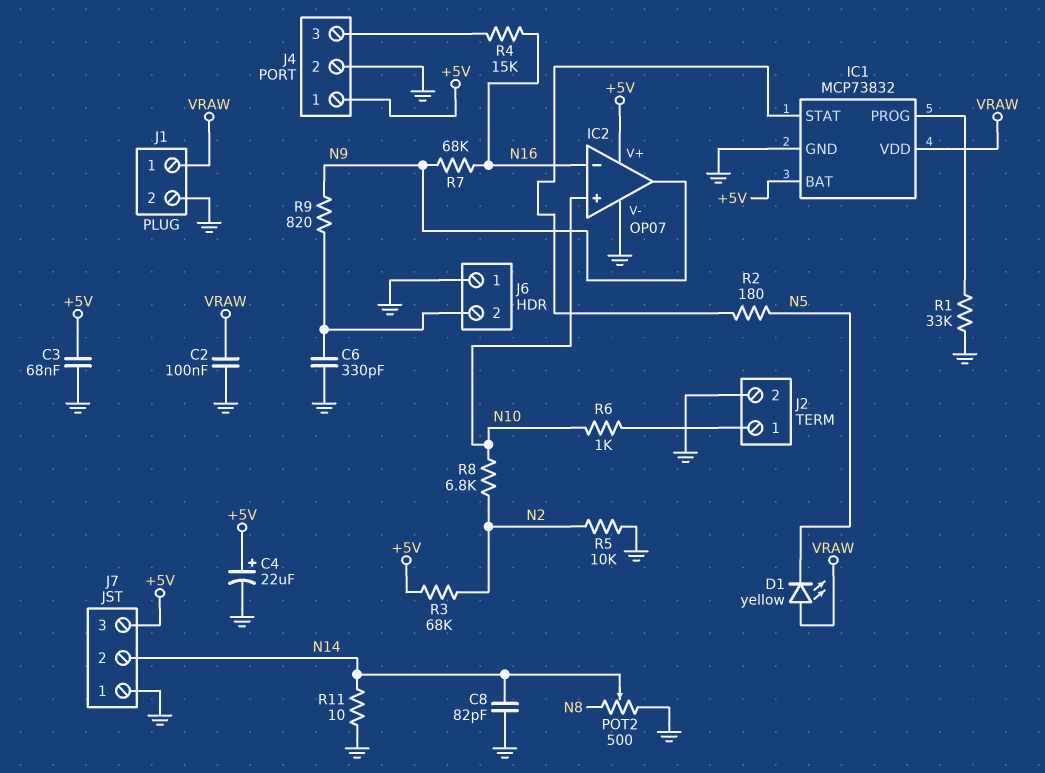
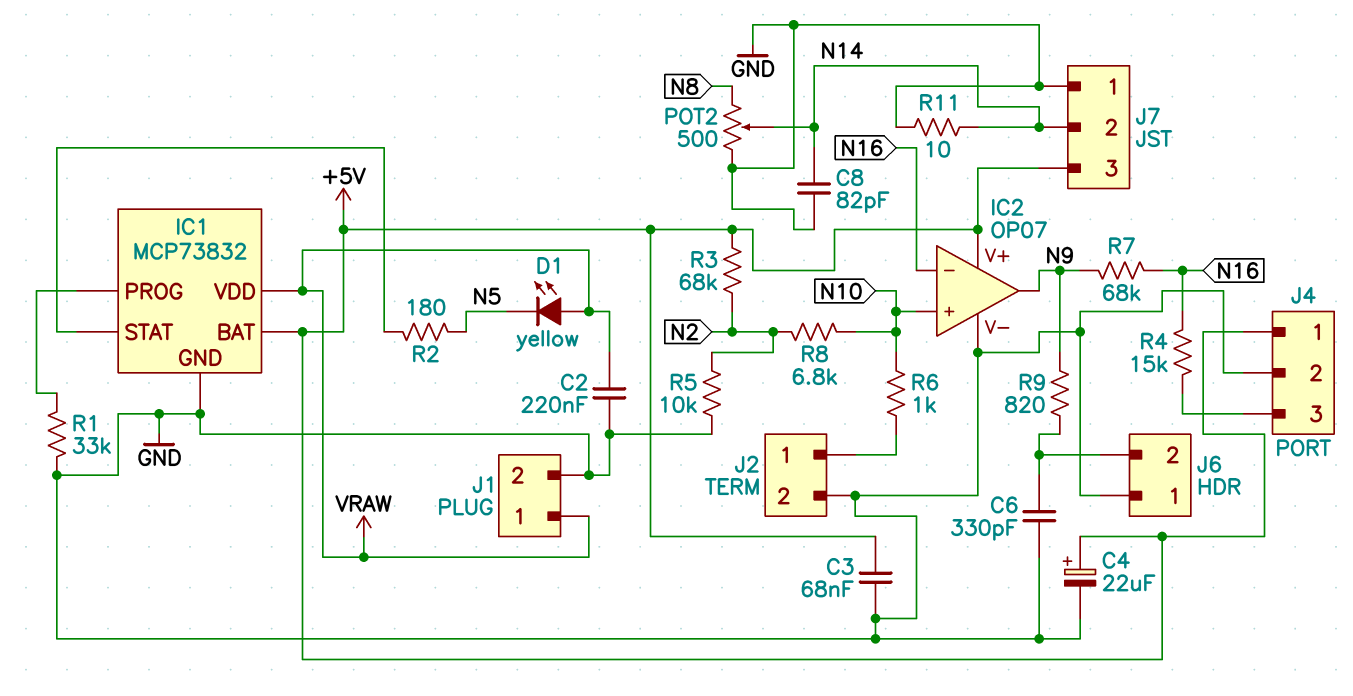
C2: 100nF (GND, VRAW) -> 220nF (GND, VRAW)

